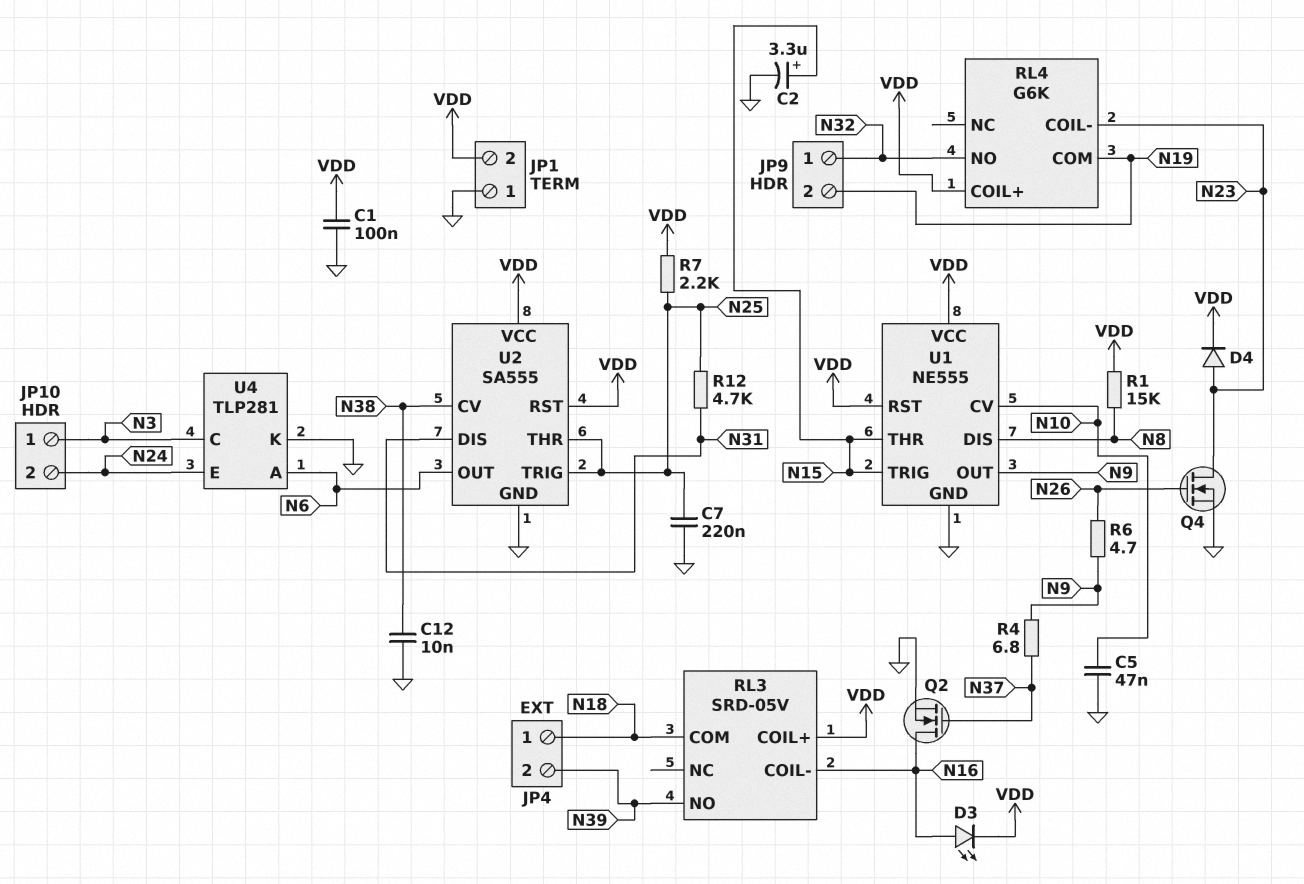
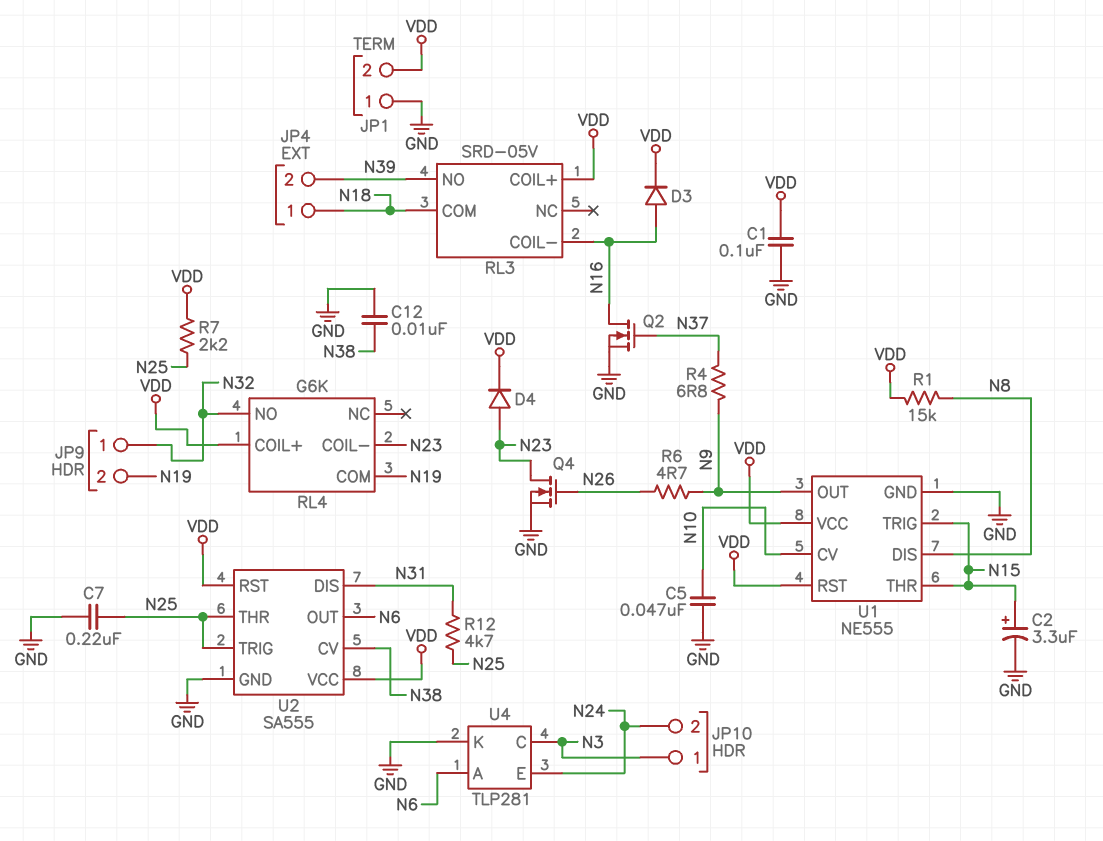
D3: LED (A N16, K VDD) -> diode (A N16, K VDD)

